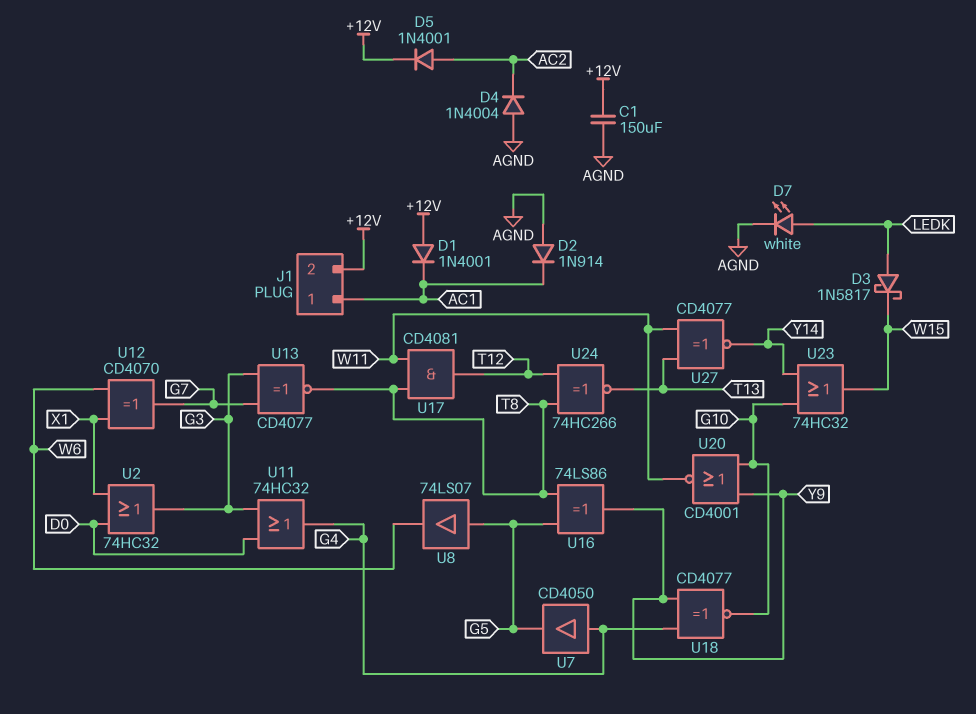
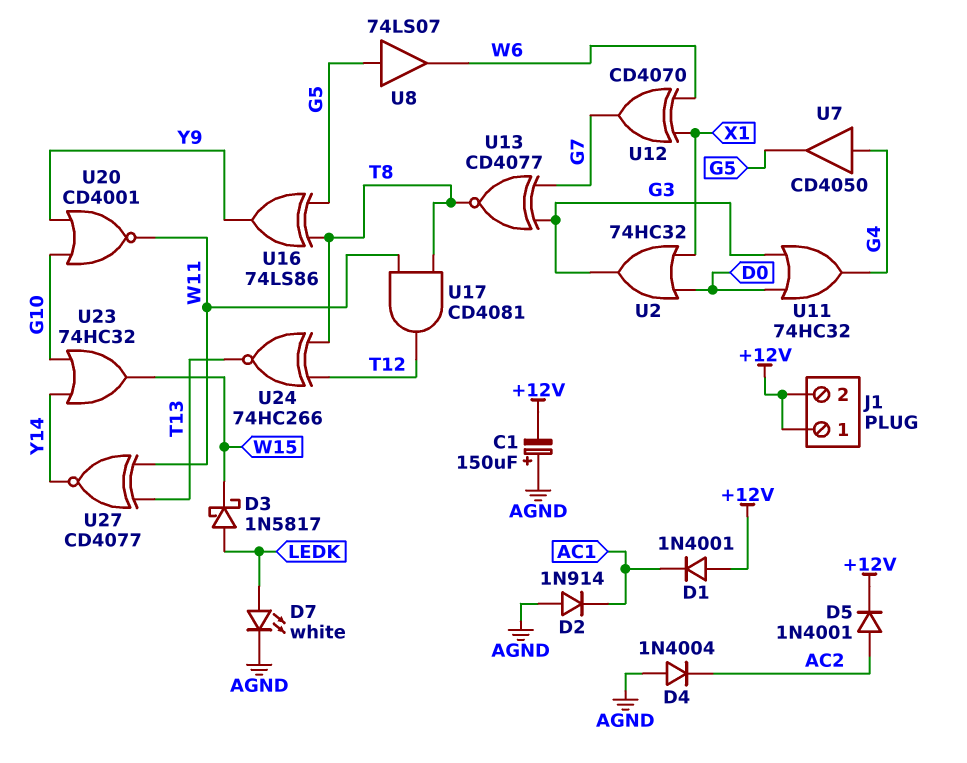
C1: 150uF (+12V, AGND) -> 150uF (plus AGND, minus +12V)
J1 pin 1: AC1 -> +12V
U18: XNOR CD4077 (in G4, in Y9, out G10) -> none

